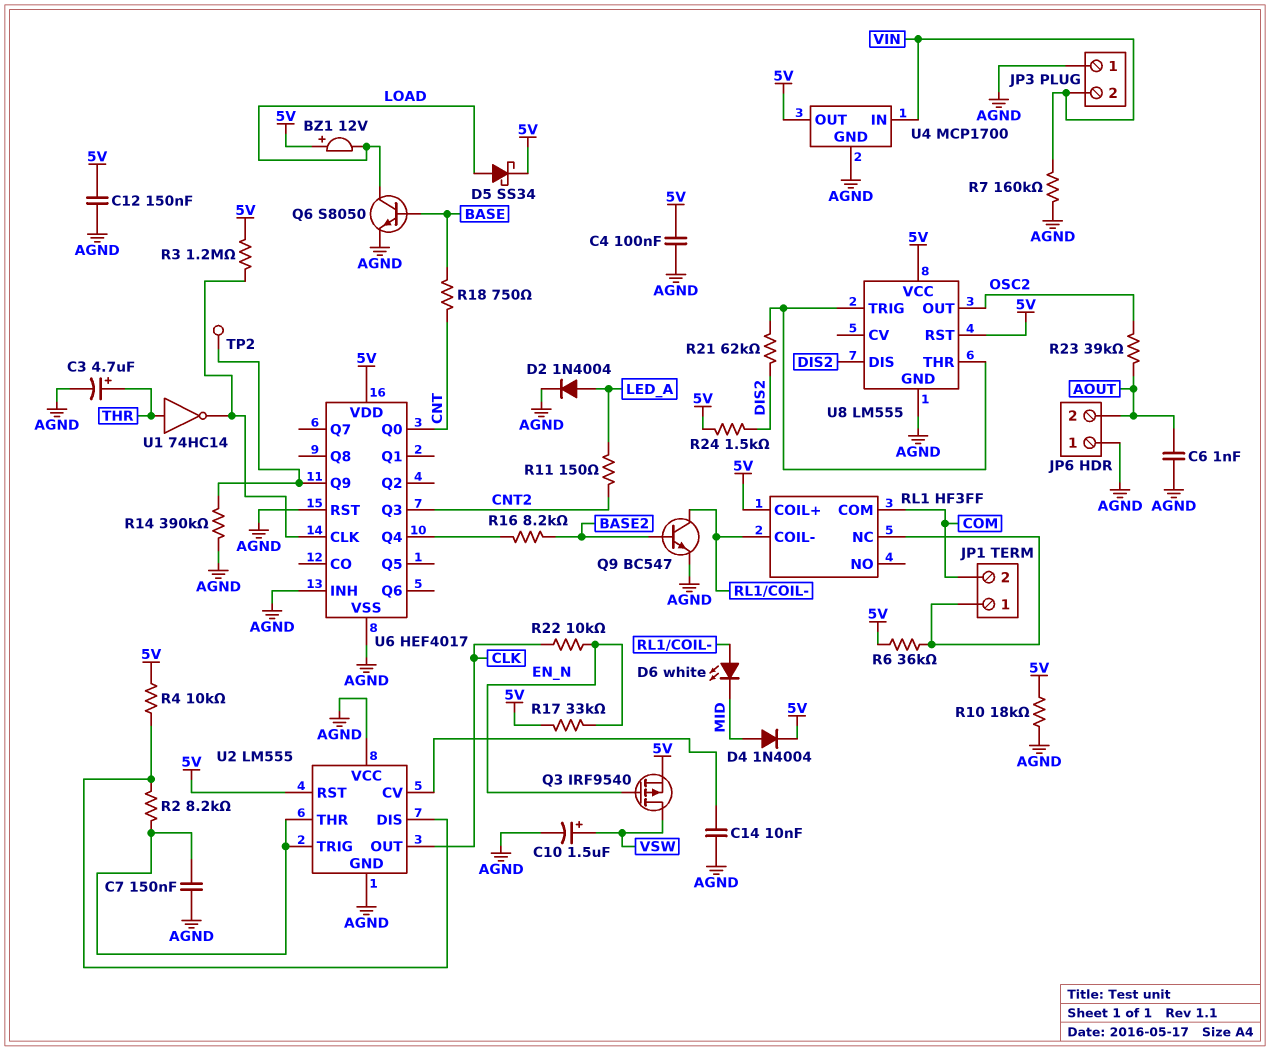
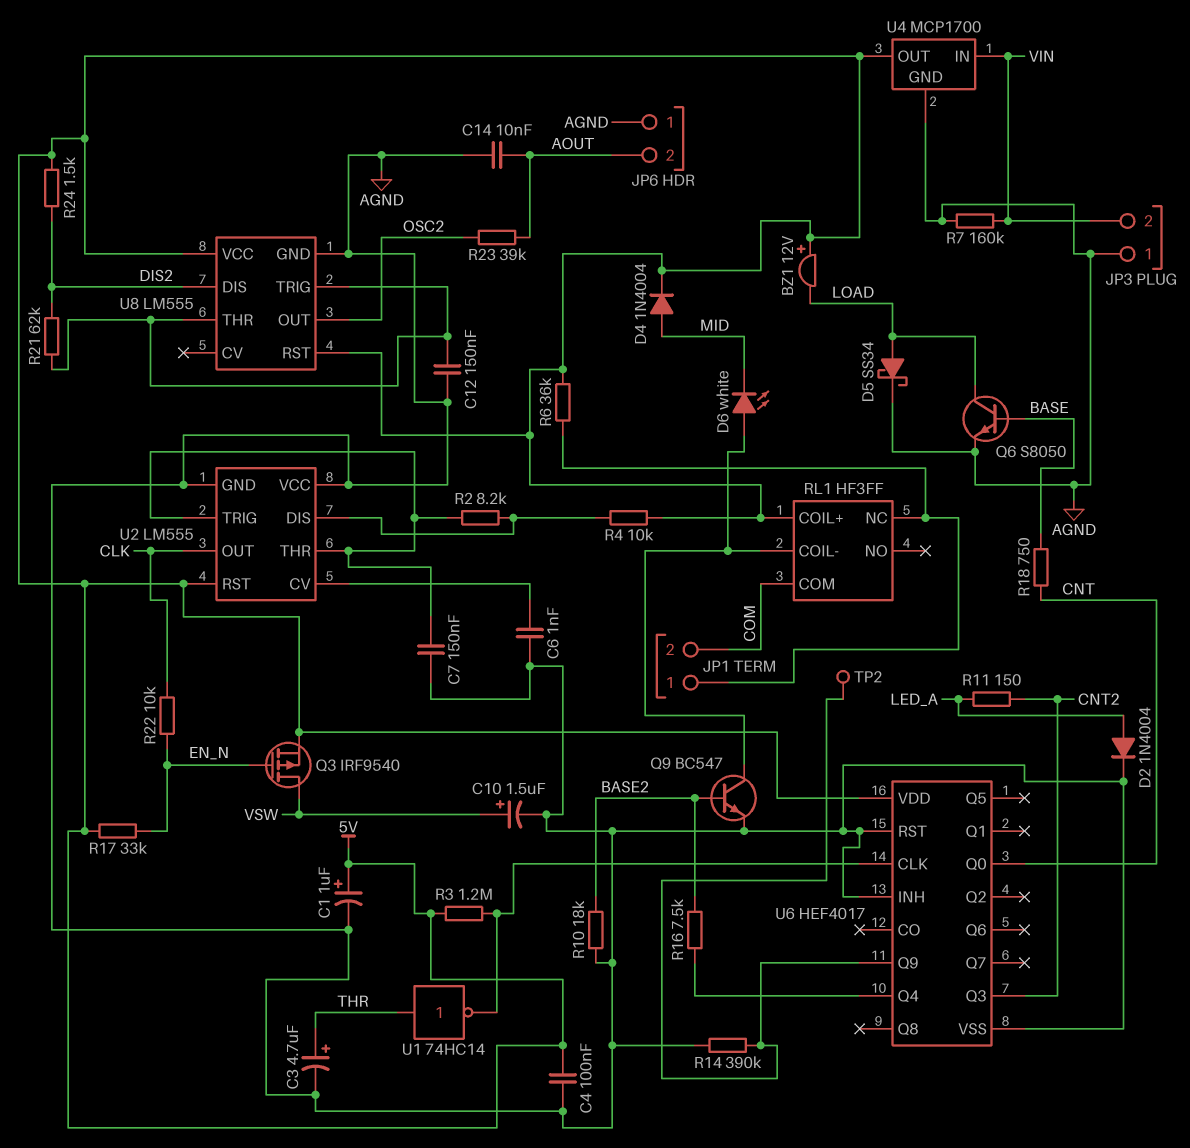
C1: none -> 1uF (plus 5V, minus AGND)
C6: 1nF (AGND, AOUT) -> 1nF (AGND, U2/CV)
C12: 150nF (5V, AGND) -> 150nF (AGND, U8/THR)
C14: 10nF (AGND, U2/CV) -> 10nF (AGND, AOUT)
D5: schottky SS34 (A LOAD, K 5V) -> schottky SS34 (A LOAD, K AGND)
R10: 18k (5V, AGND) -> 18k (AGND, BASE2)
R16: 8.2k (BASE2, U6/Q4) -> 7.5k (BASE2, U6/Q4)

